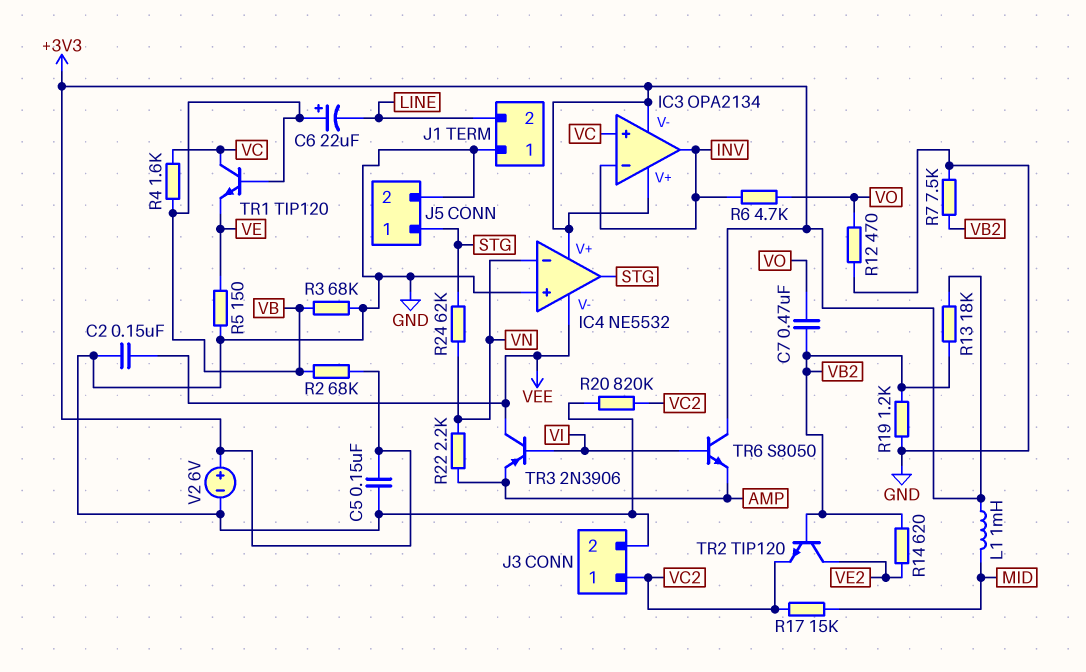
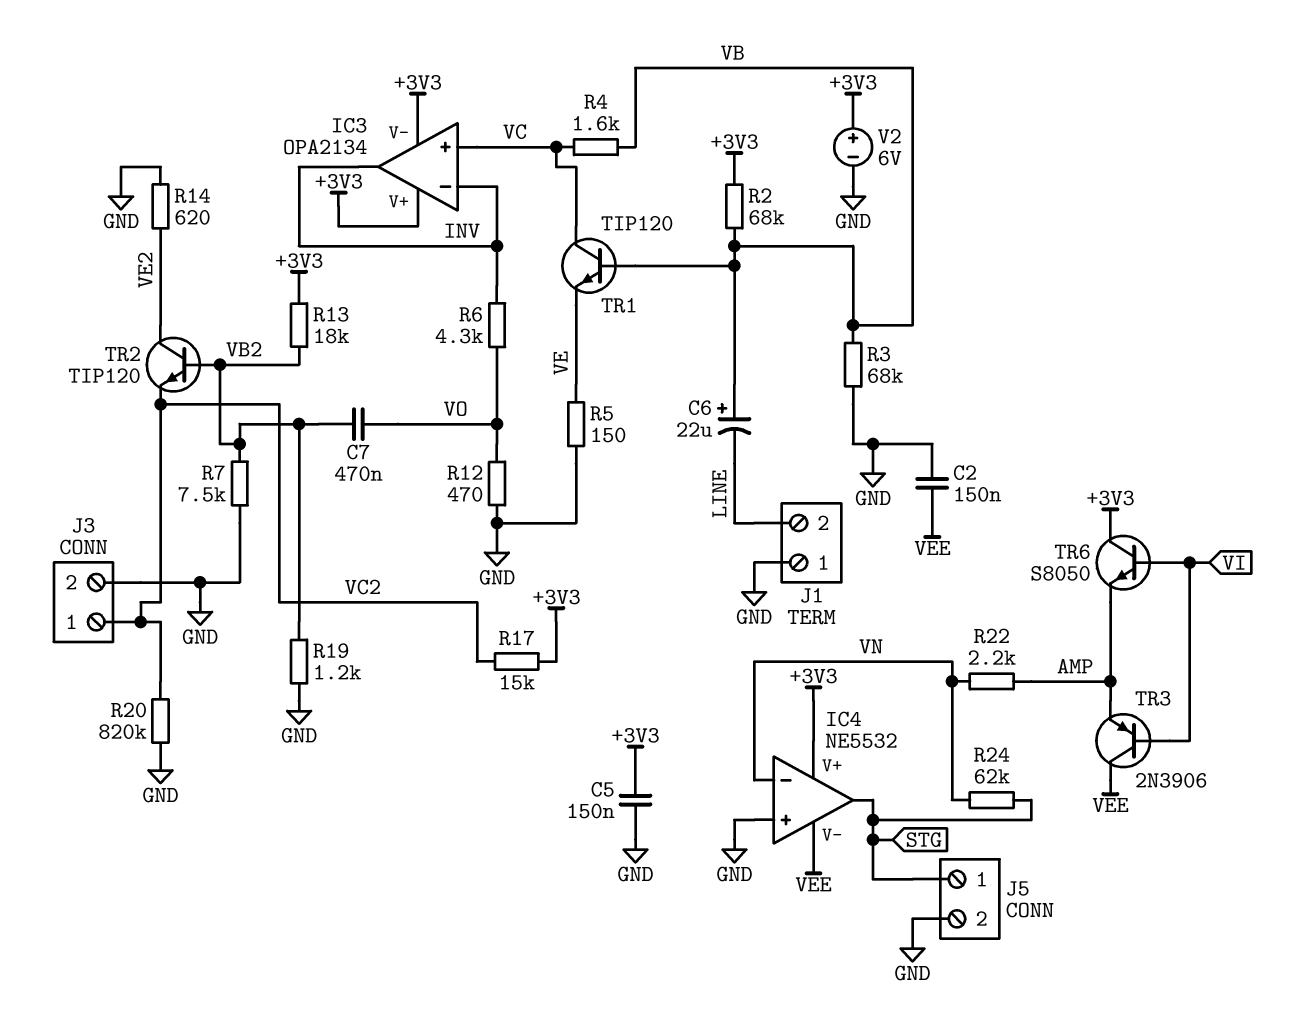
L1: 1mH (+3V3, MID) -> none
R6: 4.7k (INV, VO) -> 4.3k (INV, VO)
R14: 620 (VB2, VE2) -> 620 (GND, VE2)
R17: 15k (MID, VC2) -> 15k (+3V3, VC2)

